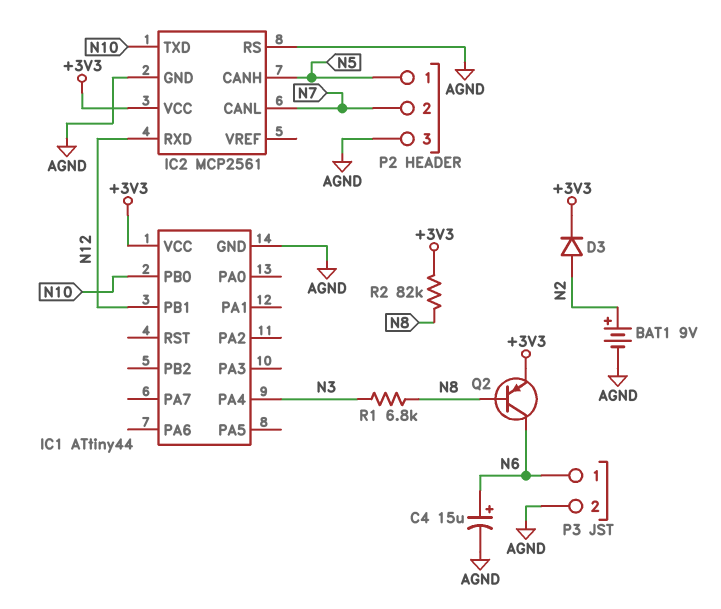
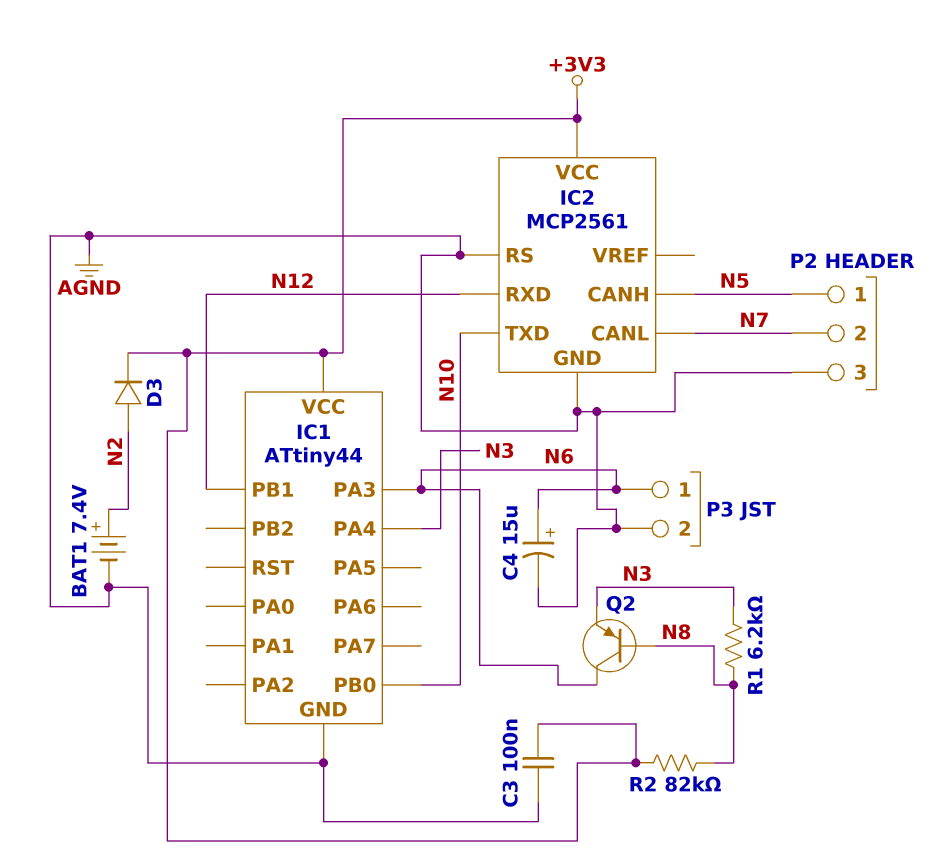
BAT1: 9V (plus N2, minus AGND) -> 7.4V (plus N2, minus AGND)
C3: none -> 100nF (+3V3, AGND)
IC1 pin PA3: none -> N6
Q2: PNP (B N8, C N6, E +3V3) -> PNP (B N8, C N6, E N3)
R1: 6.8k (N3, N8) -> 6.2k (N3, N8)

